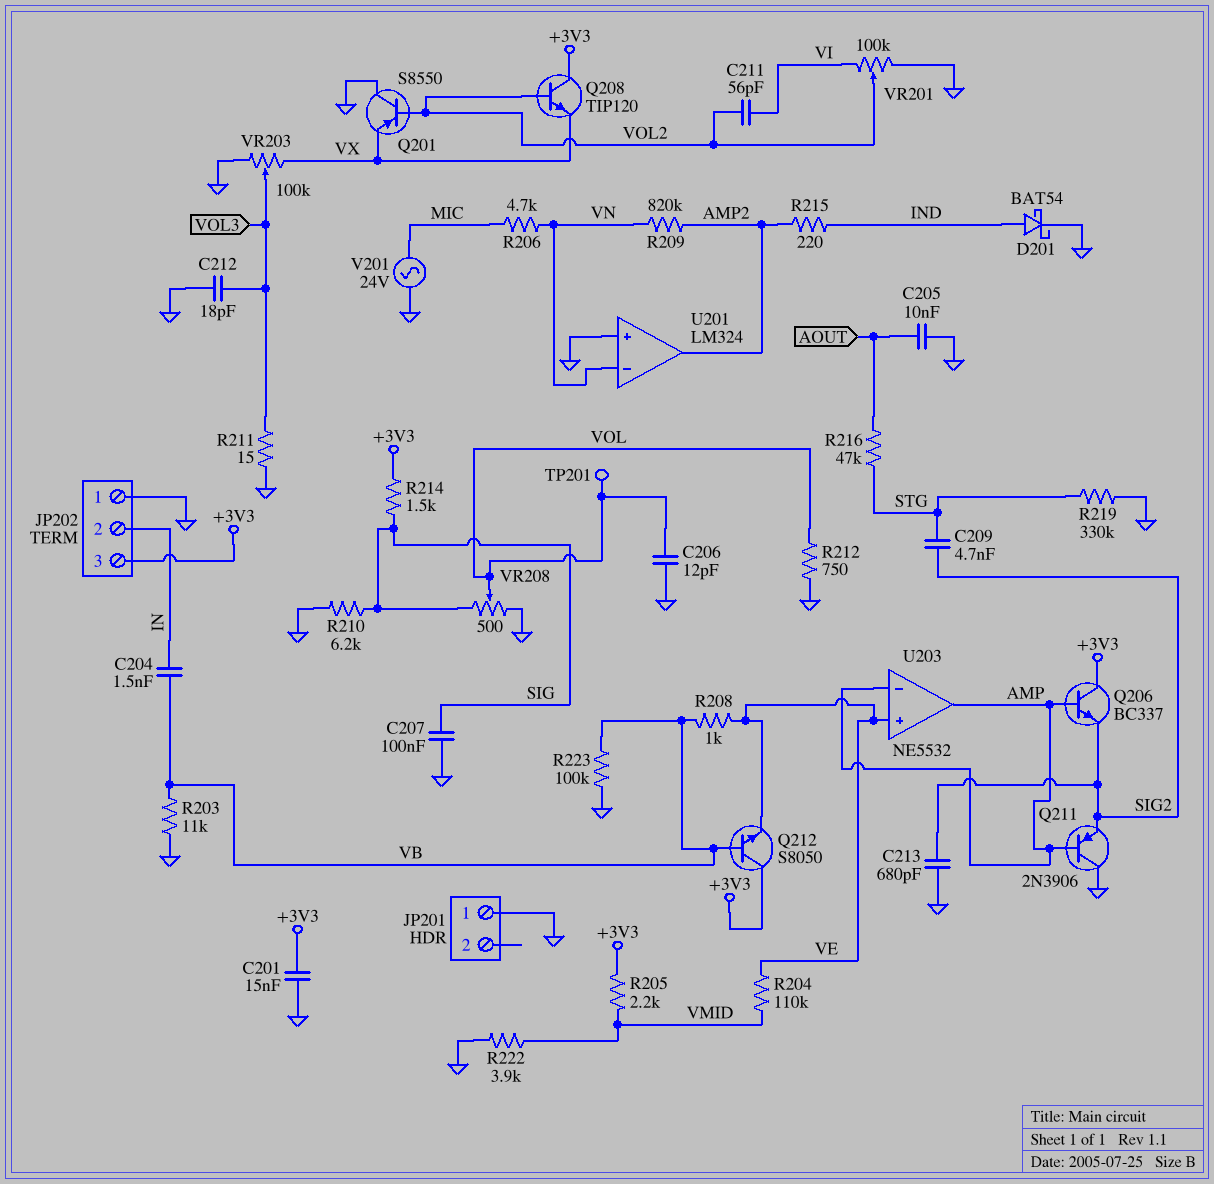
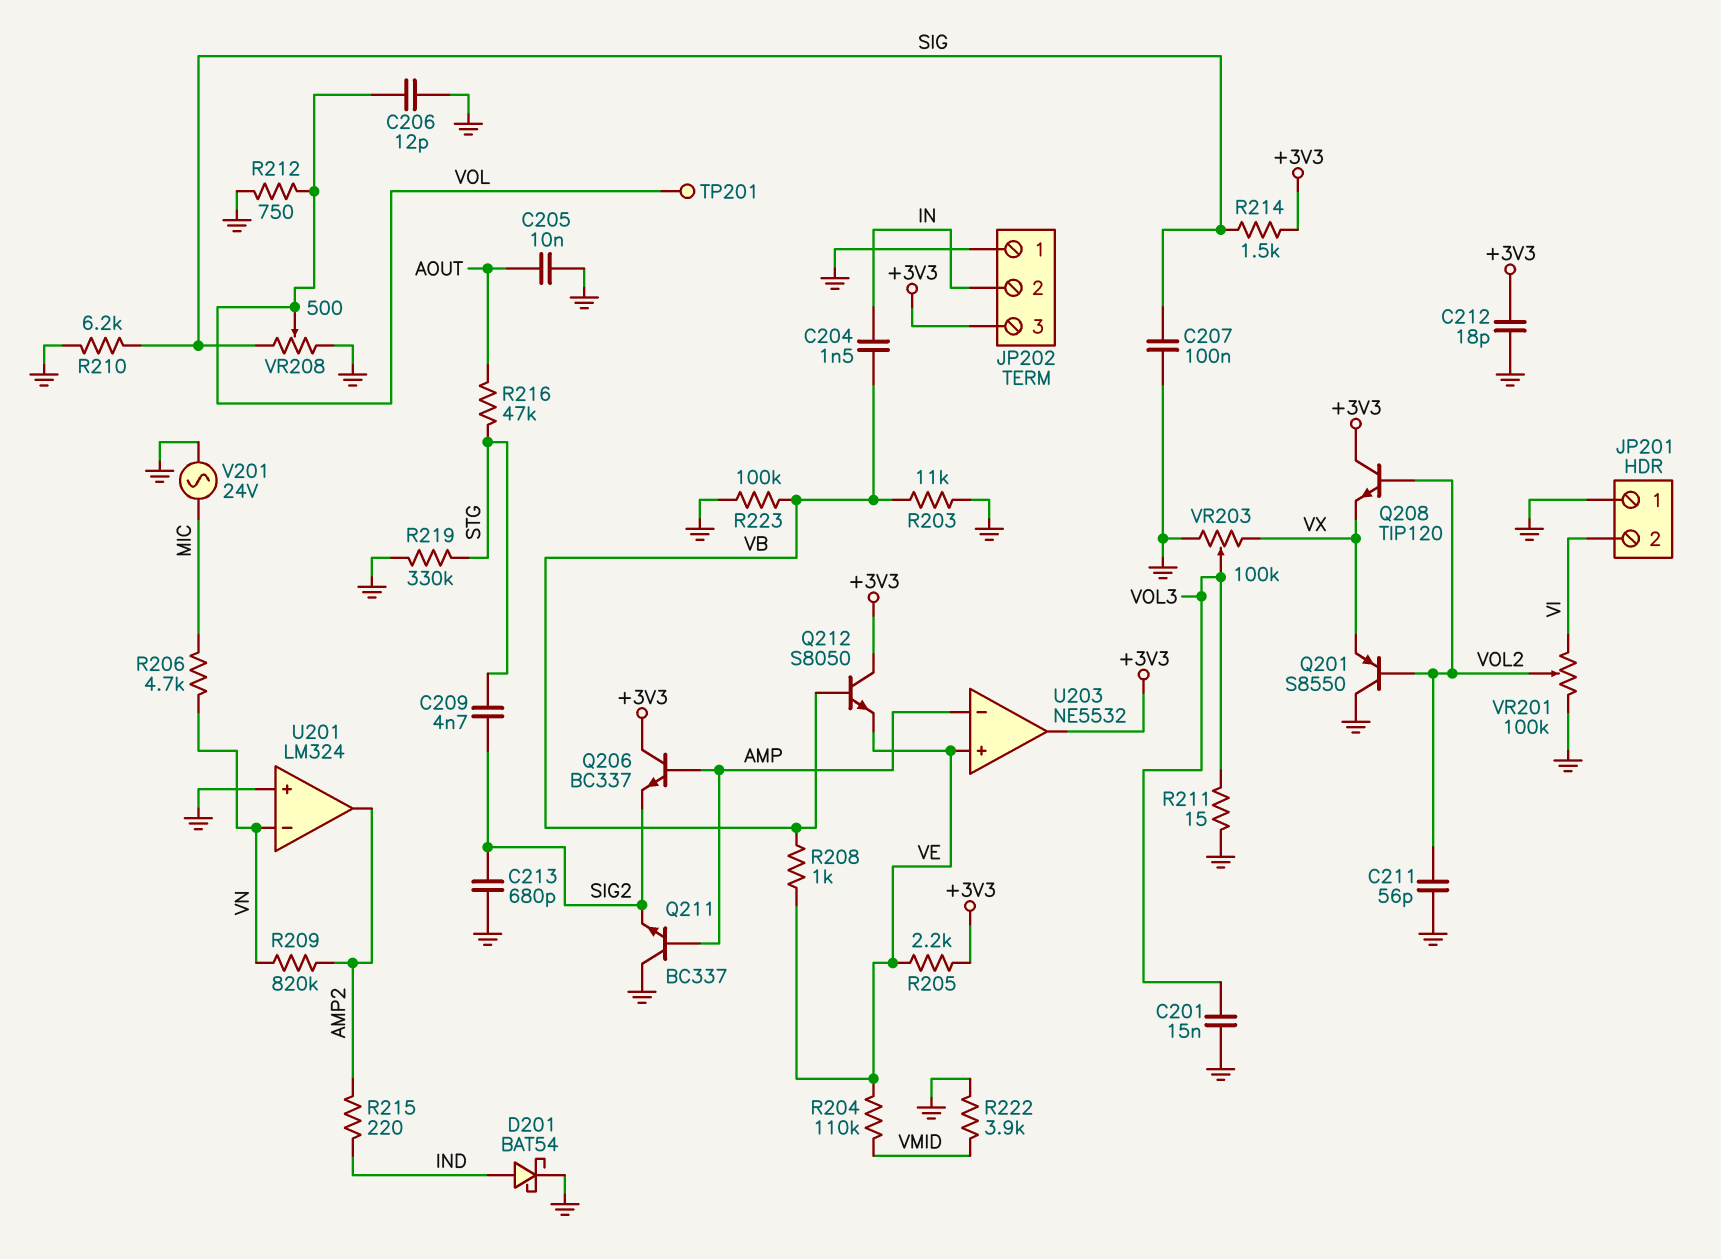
C201: 15nF (+3V3, GND) -> 15nF (GND, VOL3)
C211: 56pF (VI, VOL2) -> 56pF (GND, VOL2)
C212: 18pF (GND, VOL3) -> 18pF (+3V3, GND)
JP201 pin 2: none -> VI
Q211: PNP 2N3906 (B AMP, C GND, E SIG2) -> NPN BC337 (B AMP, C GND, E SIG2)
R205: 2.2k (+3V3, VMID) -> 2.2k (+3V3, VE)
U203 pin out: AMP -> +3V3

